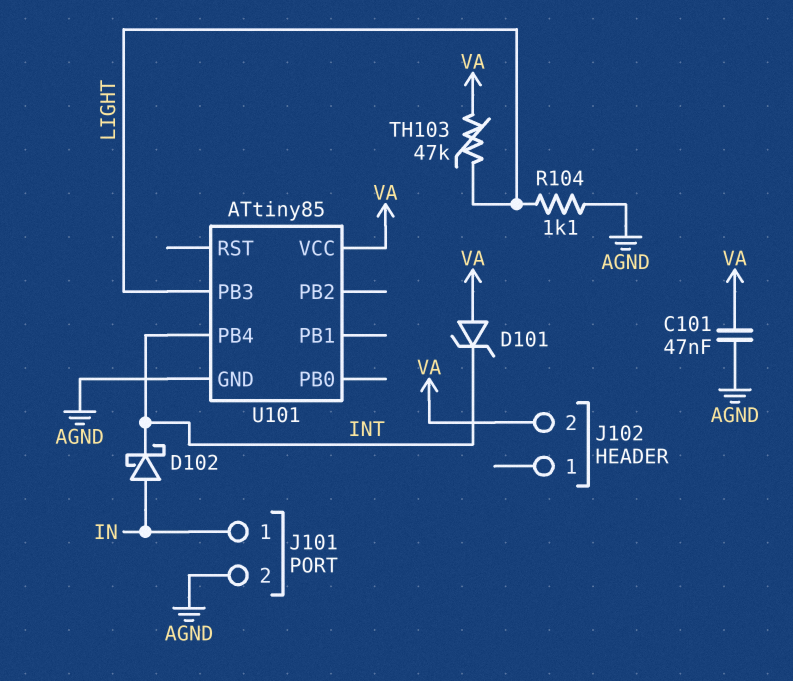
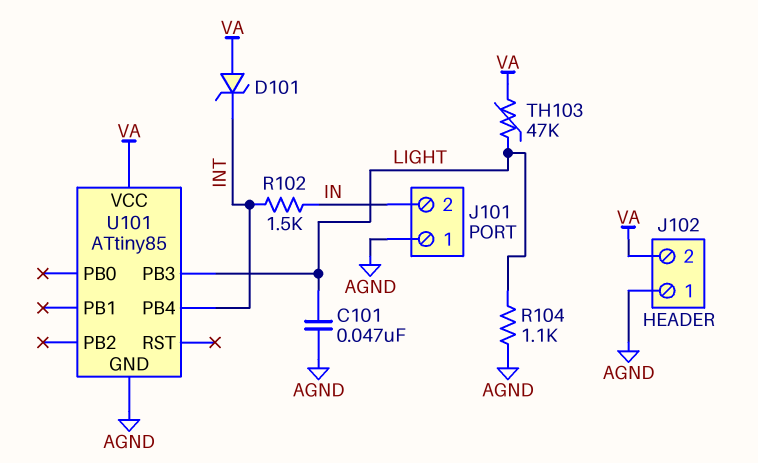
C101: 47nF (AGND, VA) -> 47nF (AGND, LIGHT)
D102: schottky (A IN, K INT) -> none
J101 pin 1: IN -> AGND
J101 pin 2: AGND -> IN
J102 pin 1: none -> AGND
R102: none -> 1.5k (IN, INT)

